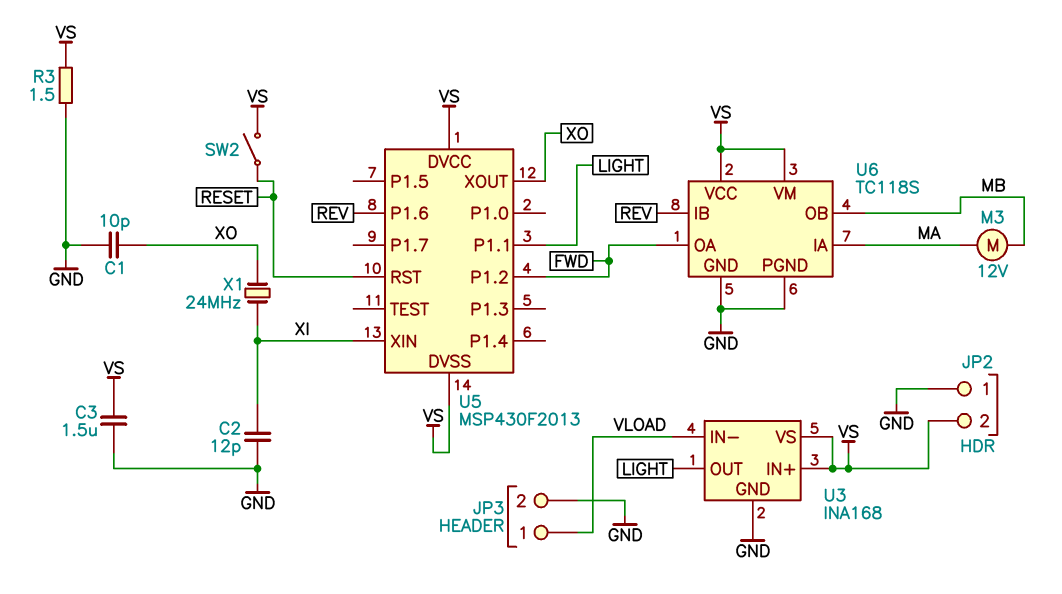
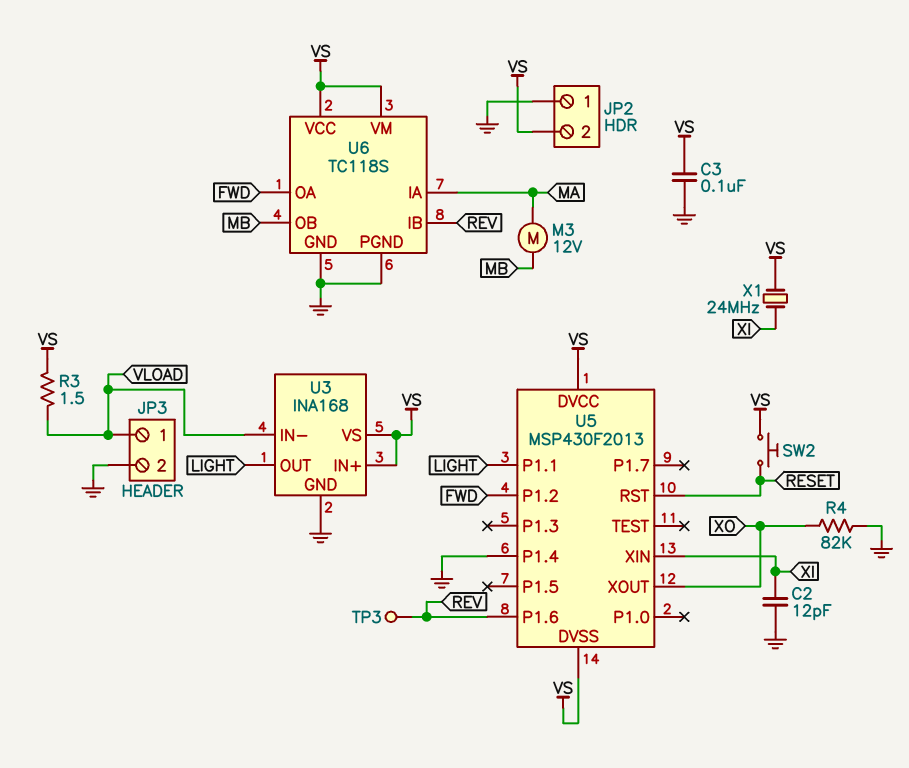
C1: 10pF (GND, XO) -> none
C3: 1.5uF (GND, VS) -> 100nF (GND, VS)
R3: 1.5 (GND, VS) -> 1.5 (VLOAD, VS)
R4: none -> 82k (GND, XO)
SW2: switch (RESET, VS) -> button (RESET, VS)
TP3: none -> test point (REV)
U5 pin P1.4: none -> GND
X1: 24MHz (XI, XO) -> 24MHz (VS, XI)

